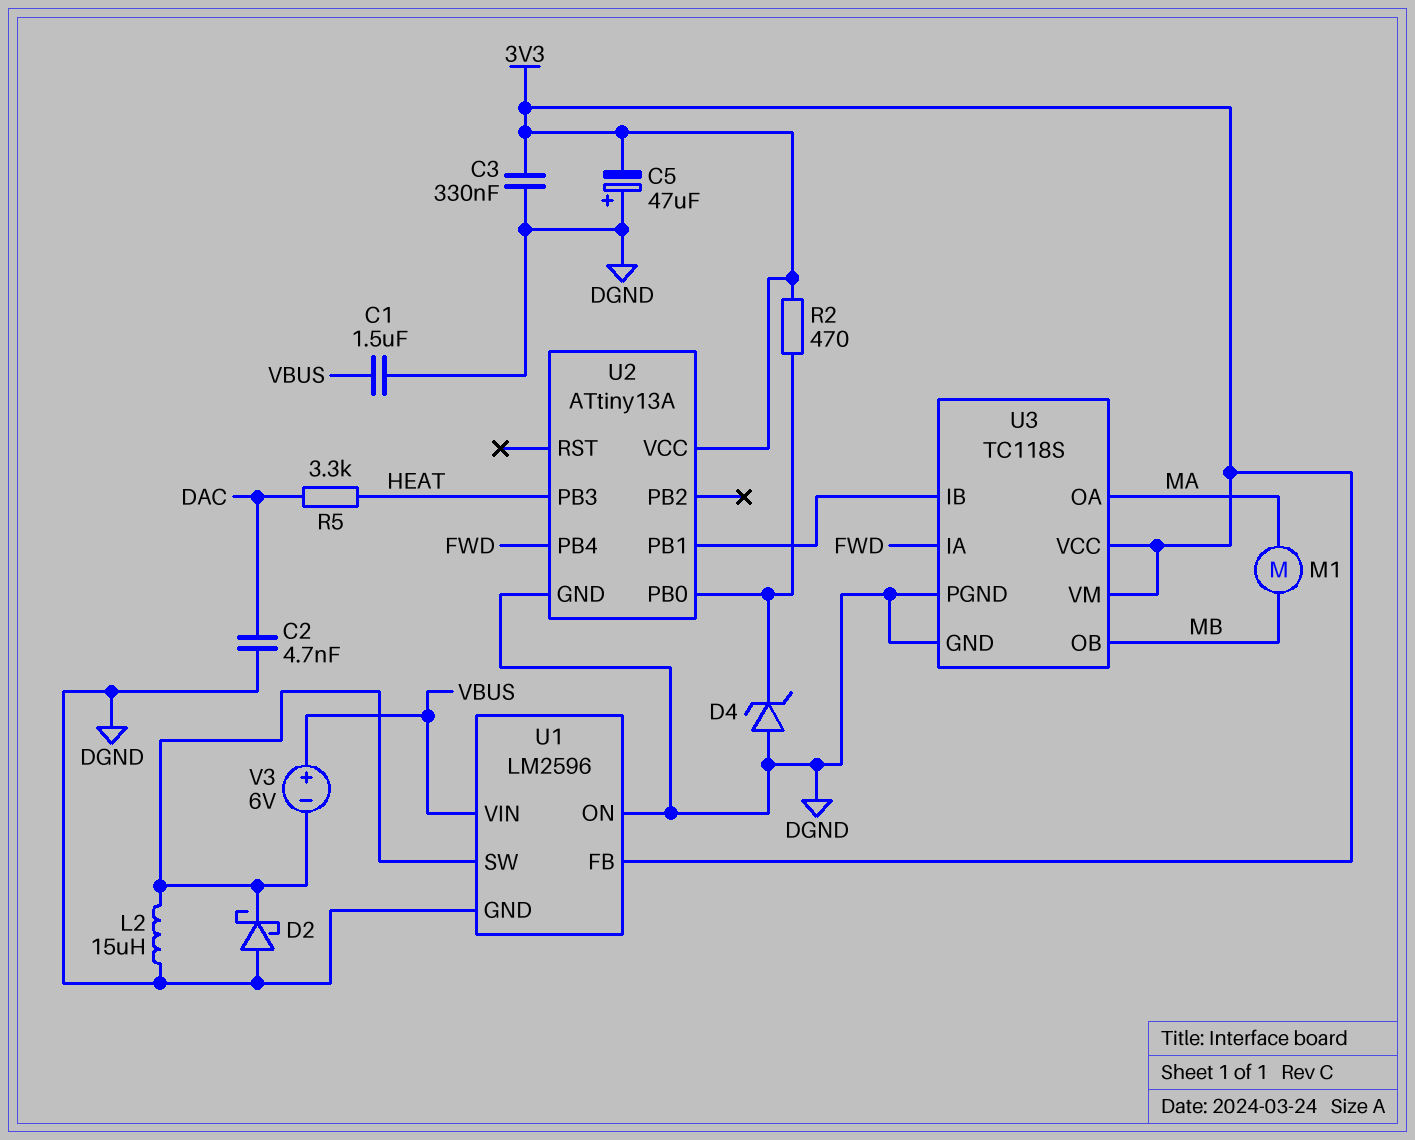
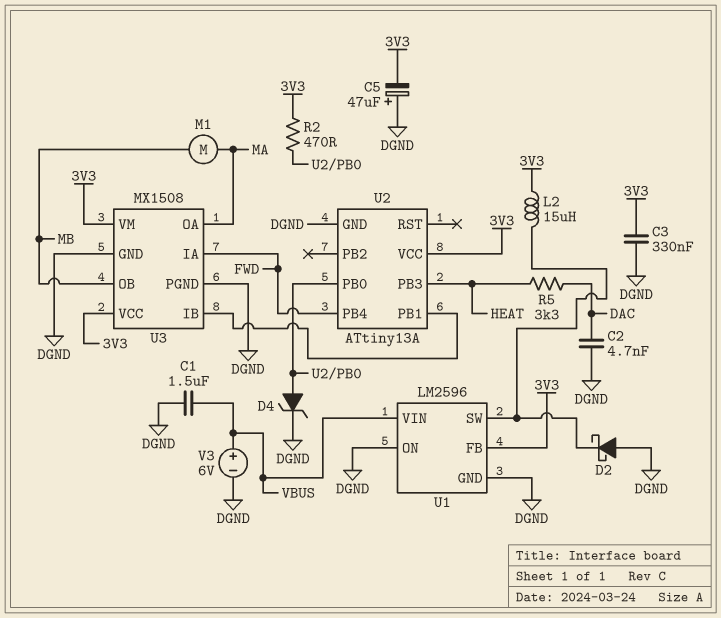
D4: zener (A DGND, K U2/PB0) -> zener (A U2/PB0, K DGND)
L2: 15uH (DGND, U1/SW) -> 15uH (3V3, U1/SW)
U3: TC118S -> MX1508
V3: 6V (plus VBUS, minus U1/SW) -> 6V (plus VBUS, minus DGND)

